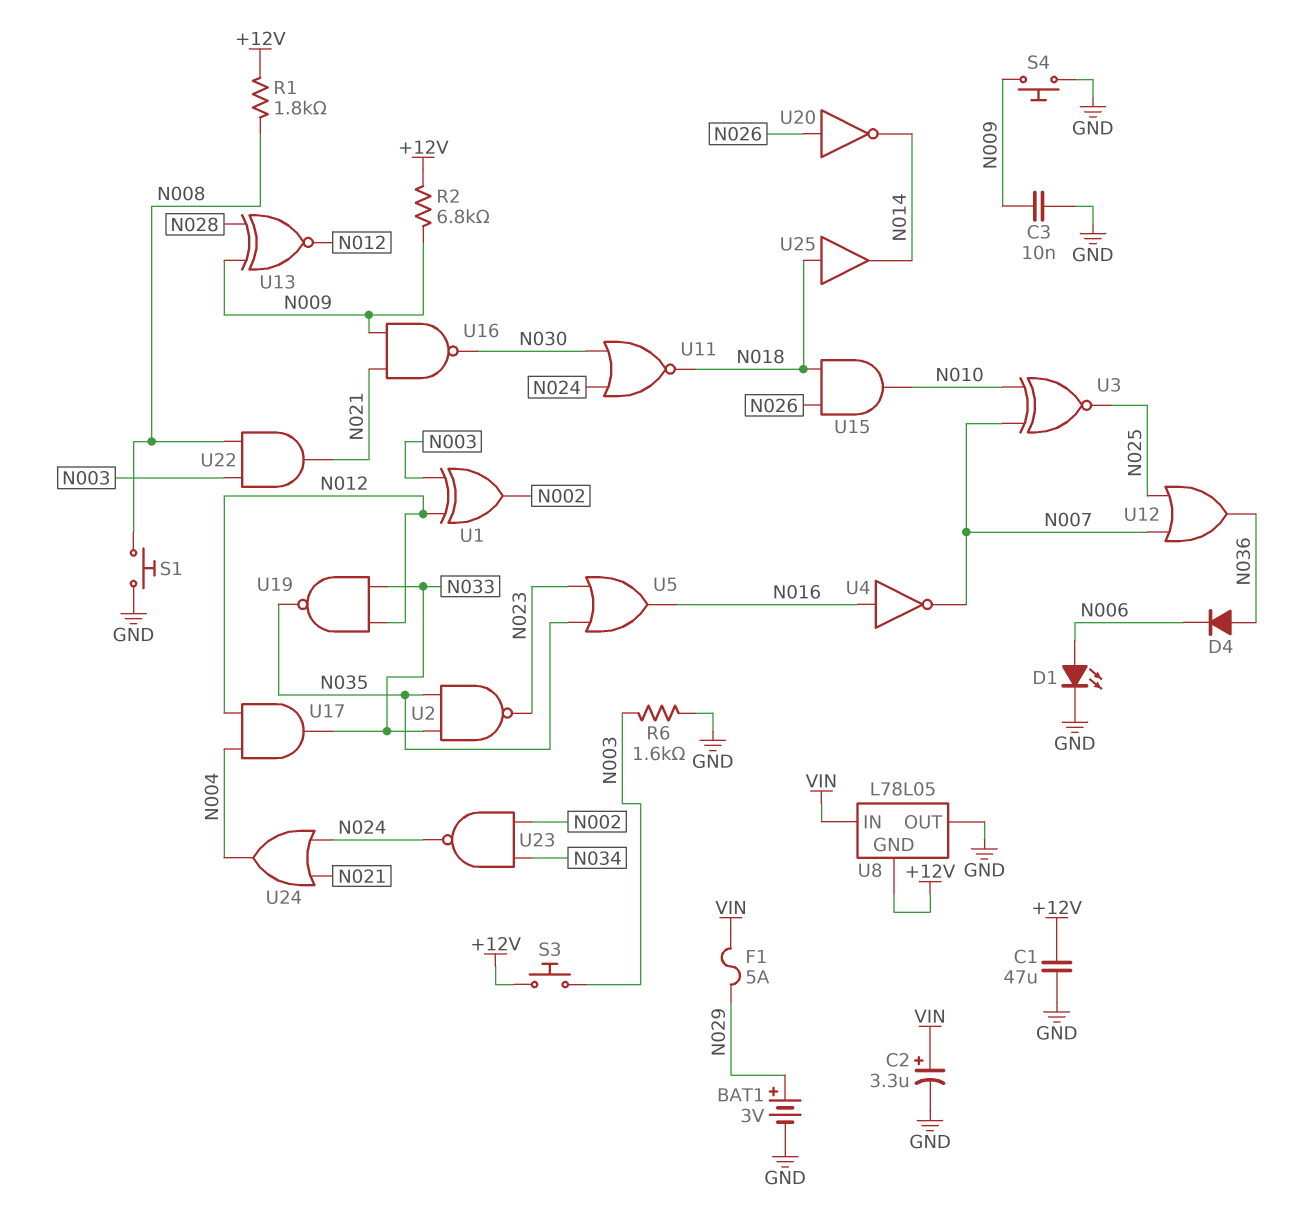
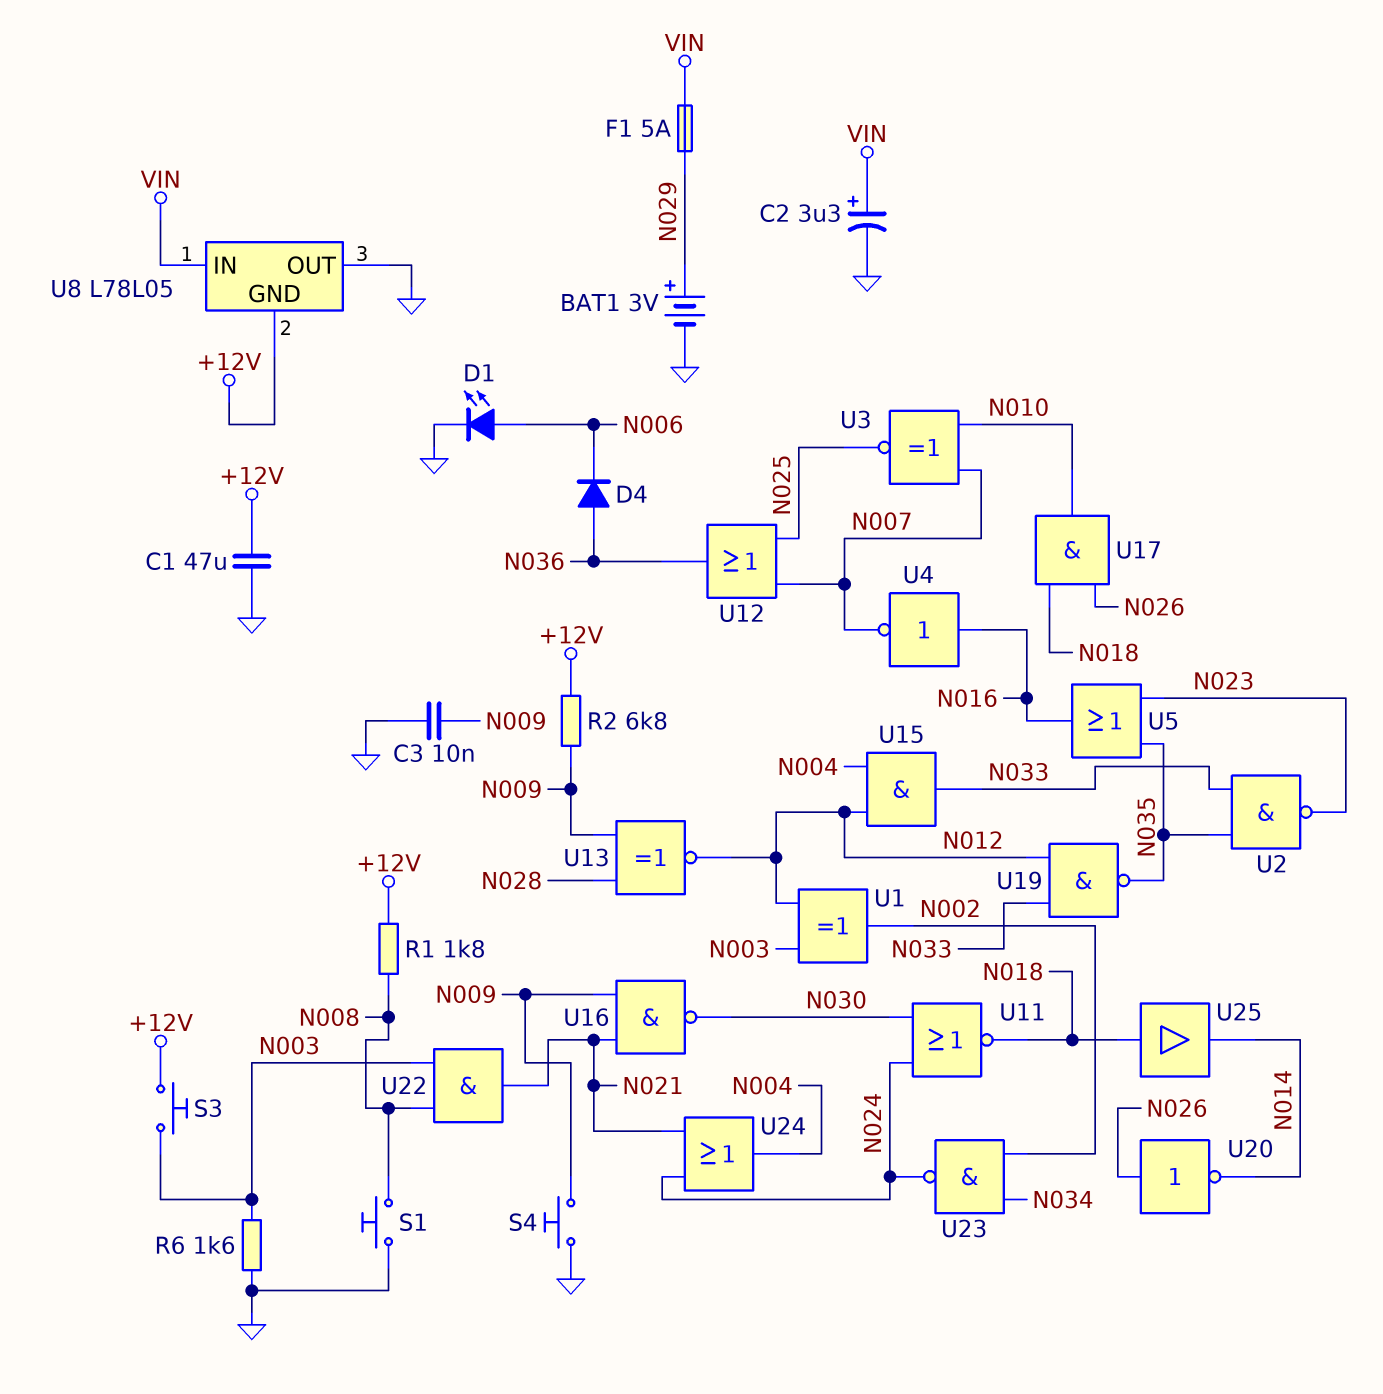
U15: AND (in N018, in N026, out N010) -> AND (in N004, in N012, out N033)
U17: AND (in N004, in N012, out N033) -> AND (in N018, in N026, out N010)

